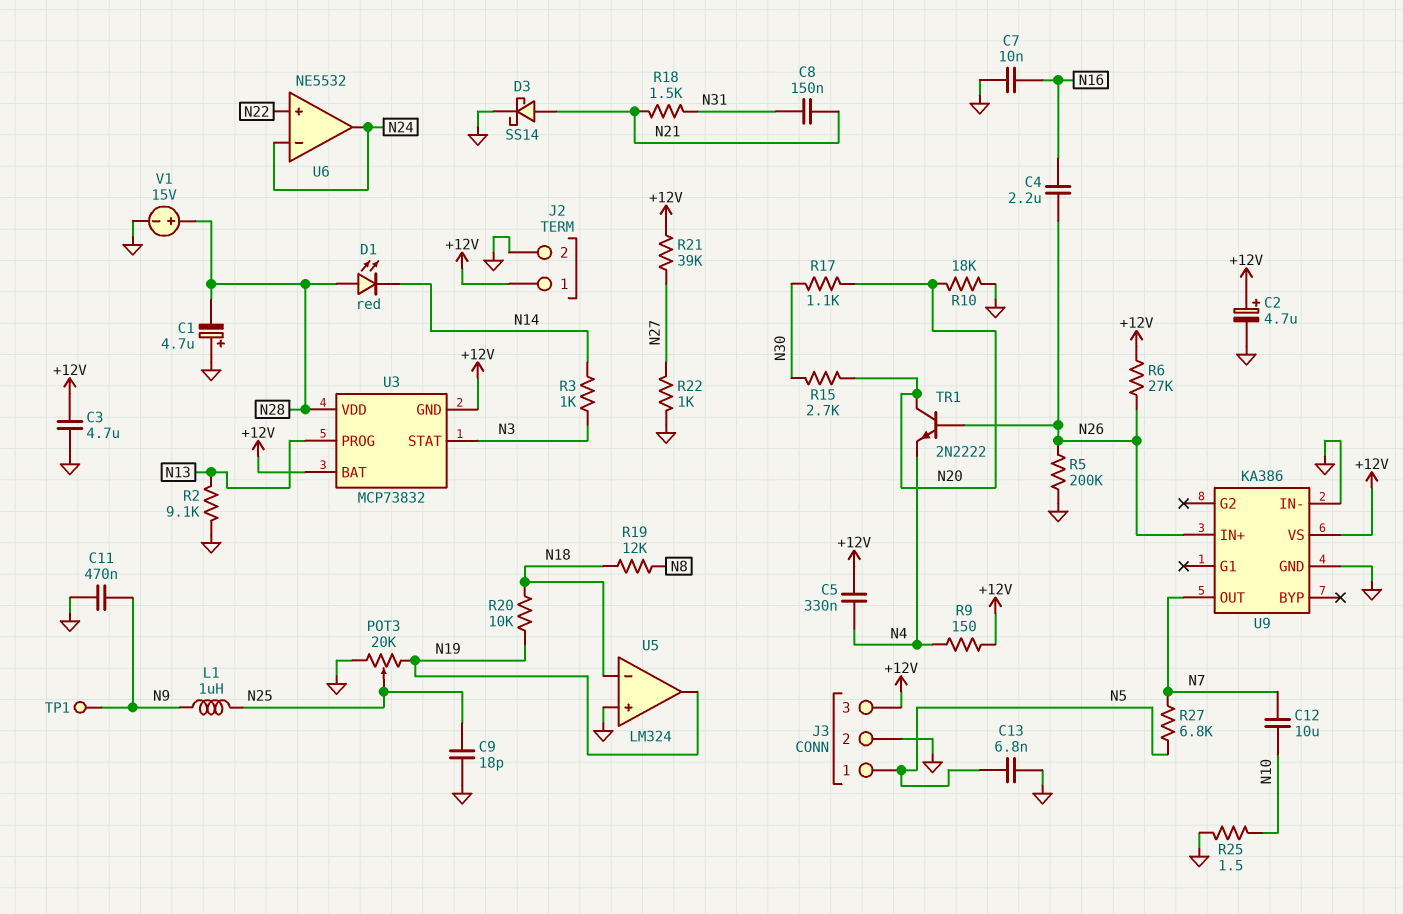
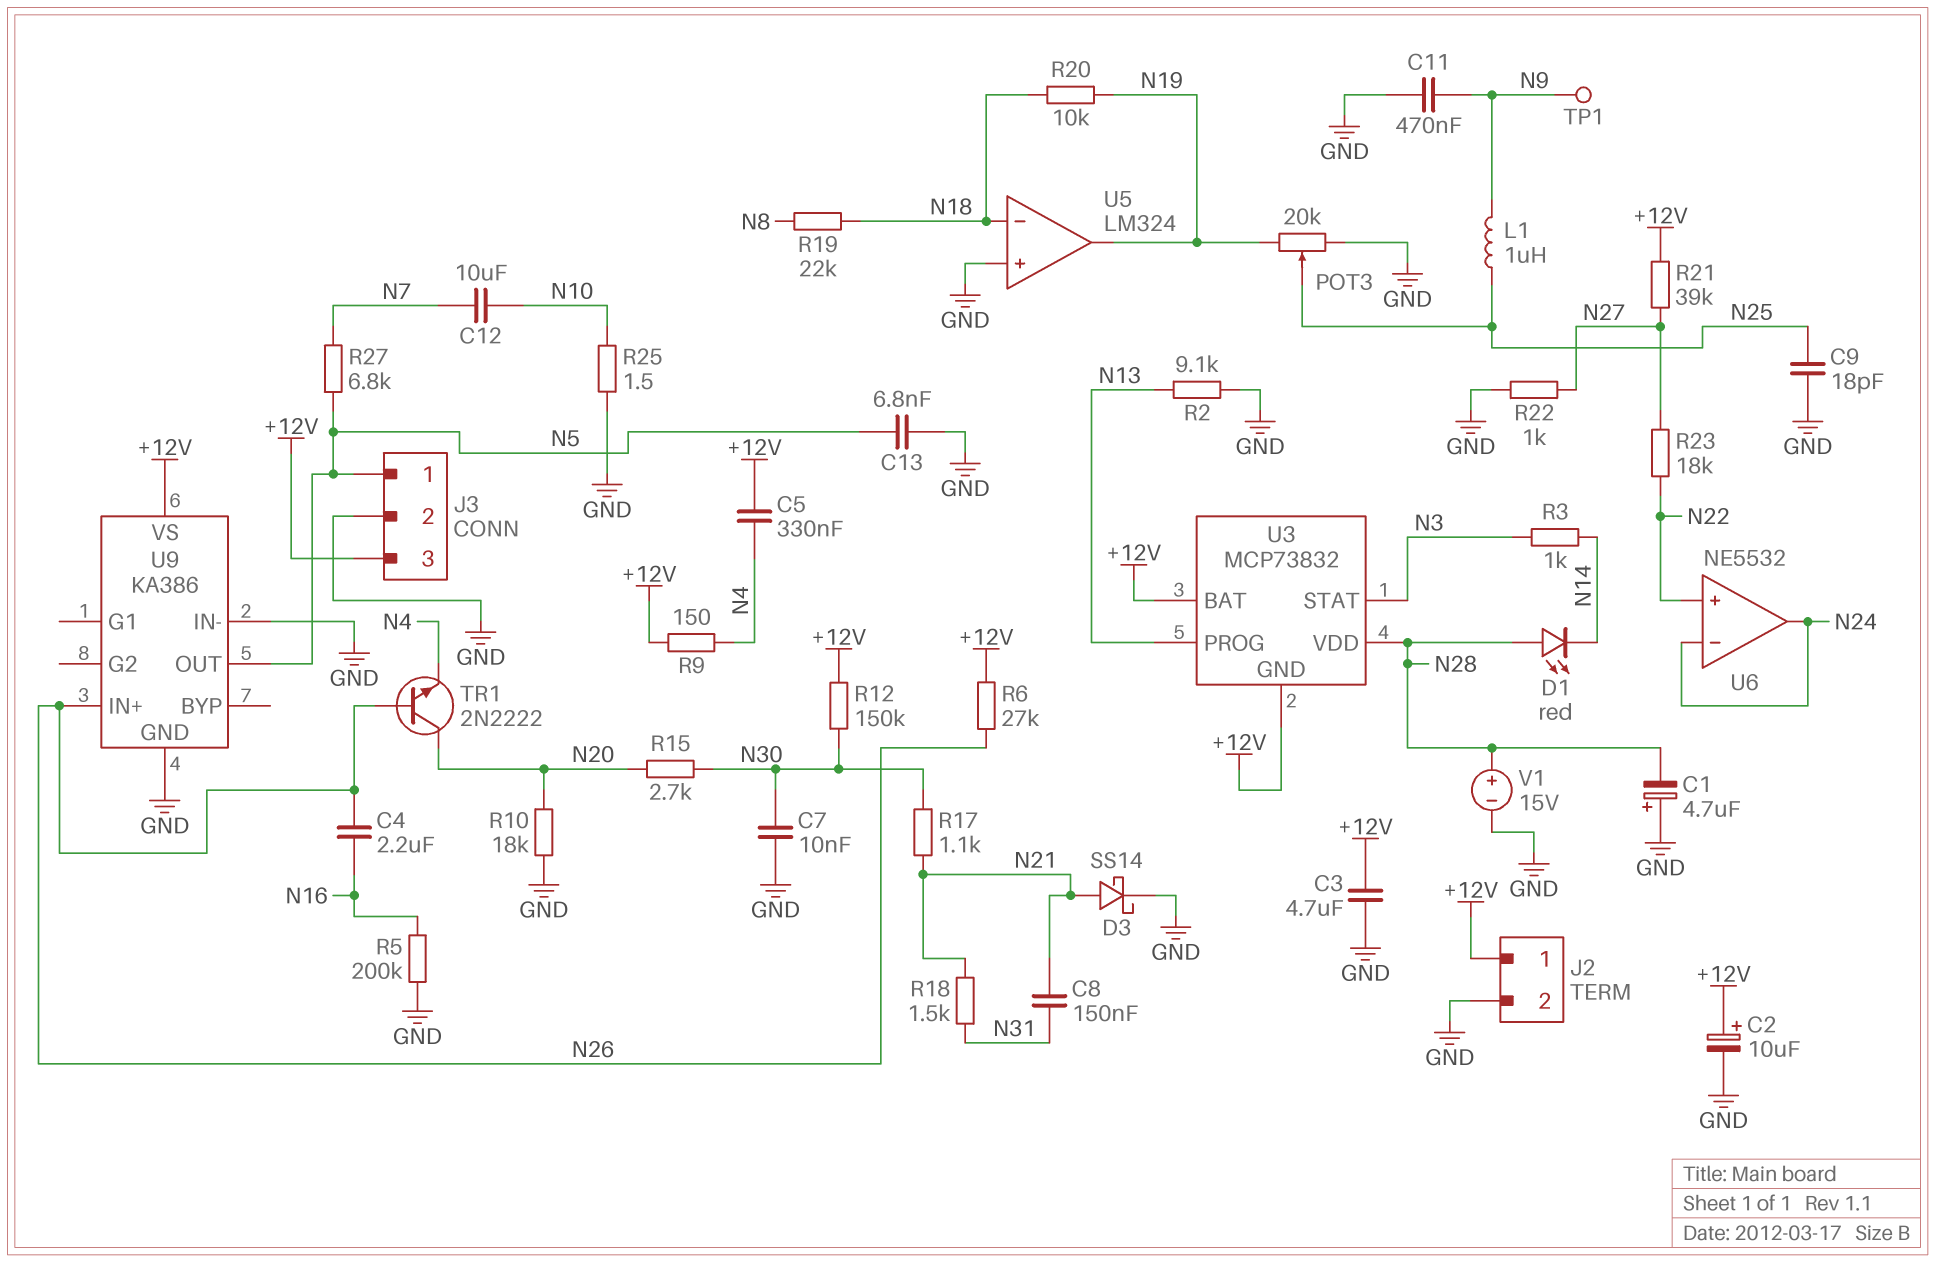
C2: 4.7uF (plus +12V, minus GND) -> 10uF (plus +12V, minus GND)
C7: 10nF (GND, N16) -> 10nF (GND, N30)
R5: 200k (GND, N26) -> 200k (GND, N16)
R12: none -> 150k (+12V, N30)
R17: 1.1k (N20, N30) -> 1.1k (N21, N30)
R19: 12k (N8, N18) -> 22k (N8, N18)
R23: none -> 18k (N22, N27)
U9 pin OUT: N7 -> N5

